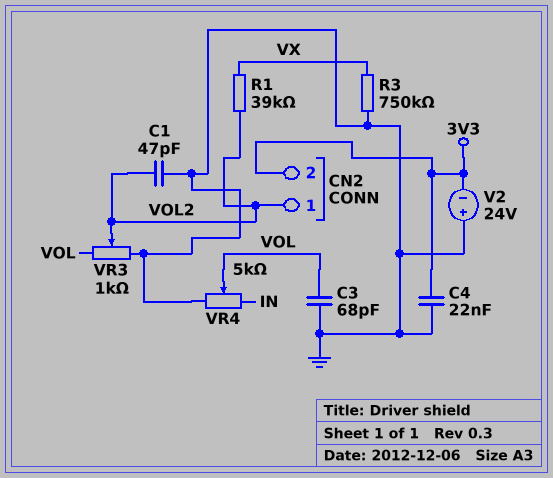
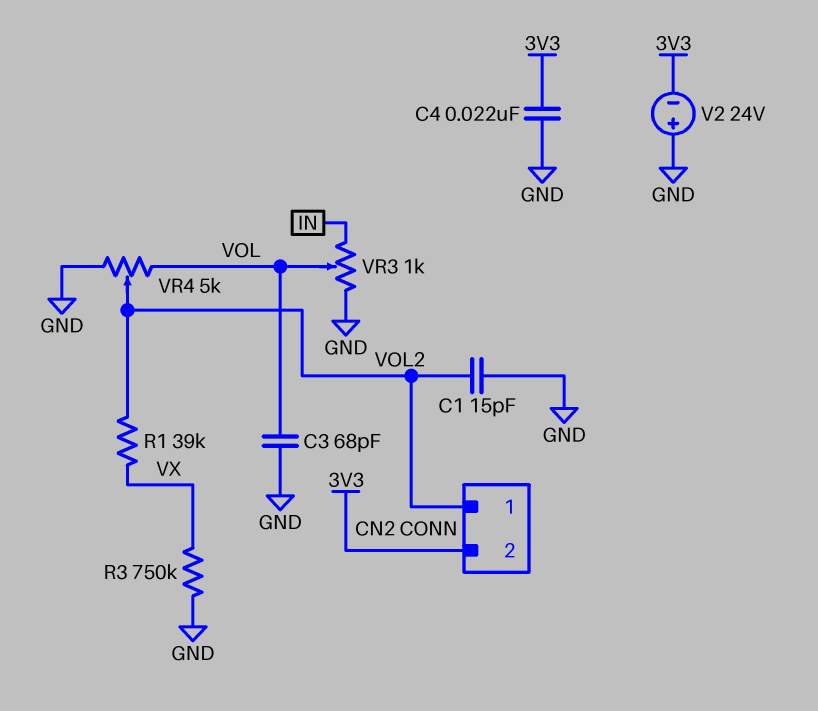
C1: 47pF (GND, VOL2) -> 15pF (GND, VOL2)
VR3: 1k (GND, VOL, wiper VOL2) -> 1k (GND, IN, wiper VOL)
VR4: 5k (GND, IN, wiper VOL) -> 5k (GND, VOL, wiper VOL2)

